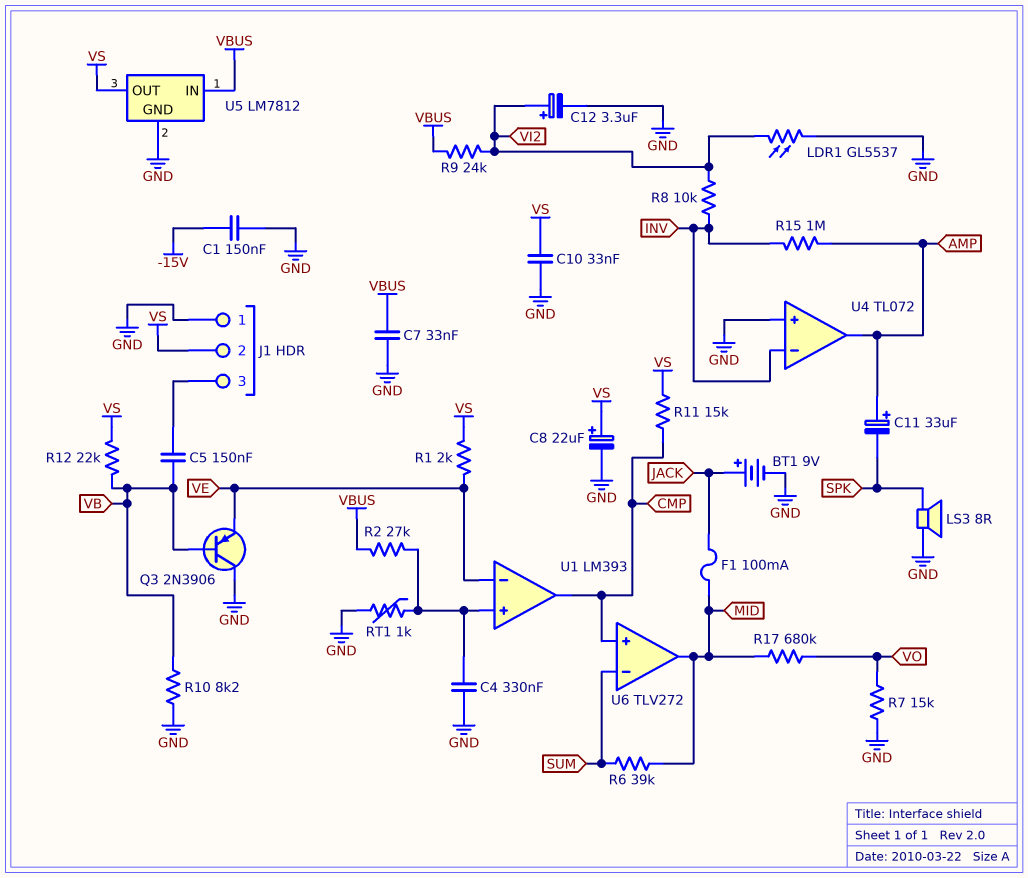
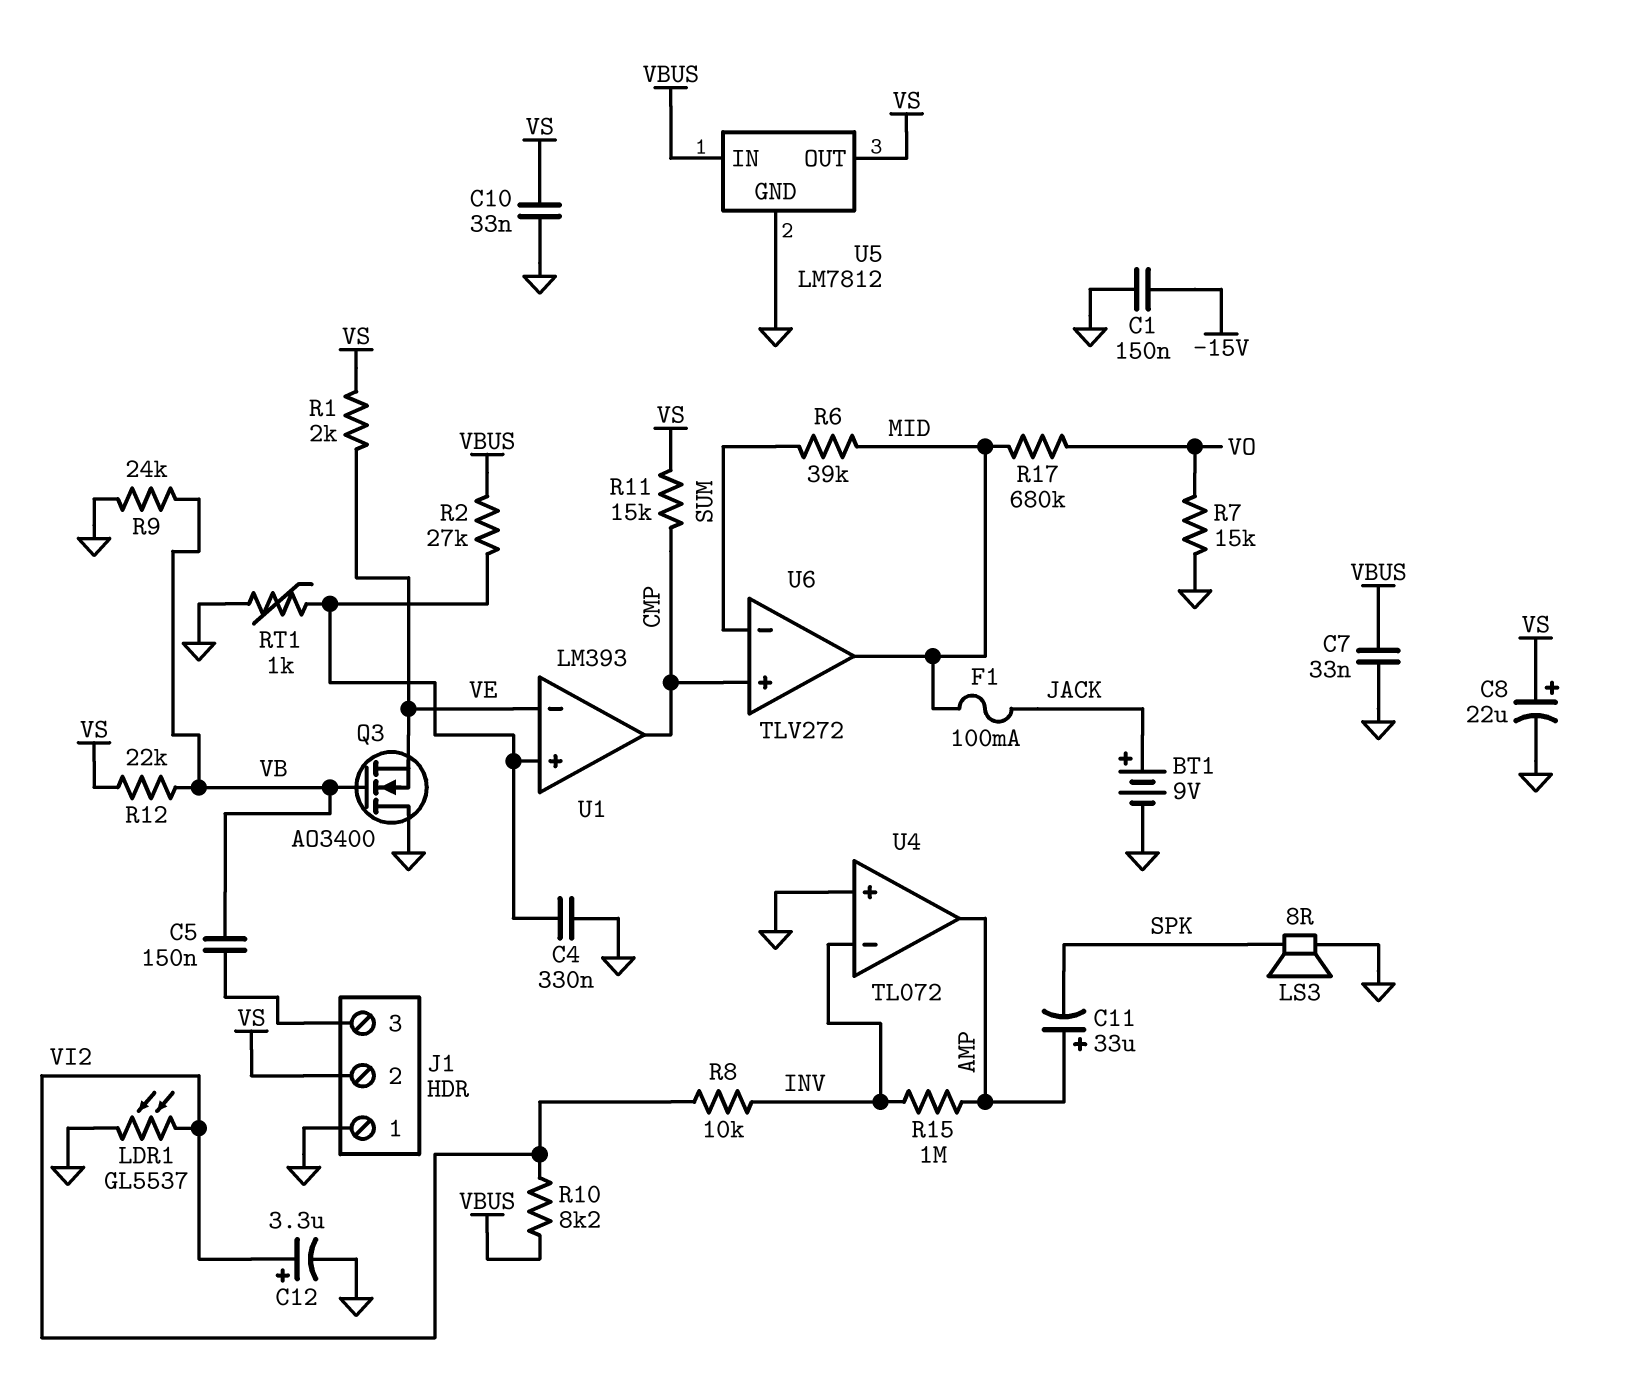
Q3: PNP 2N3906 (B VB, C GND, E VE) -> NMOS AO3400 (G VB, D GND, S VE)
R9: 24k (VBUS, VI2) -> 24k (GND, VB)
R10: 8.2k (GND, VB) -> 8.2k (VBUS, VI2)

